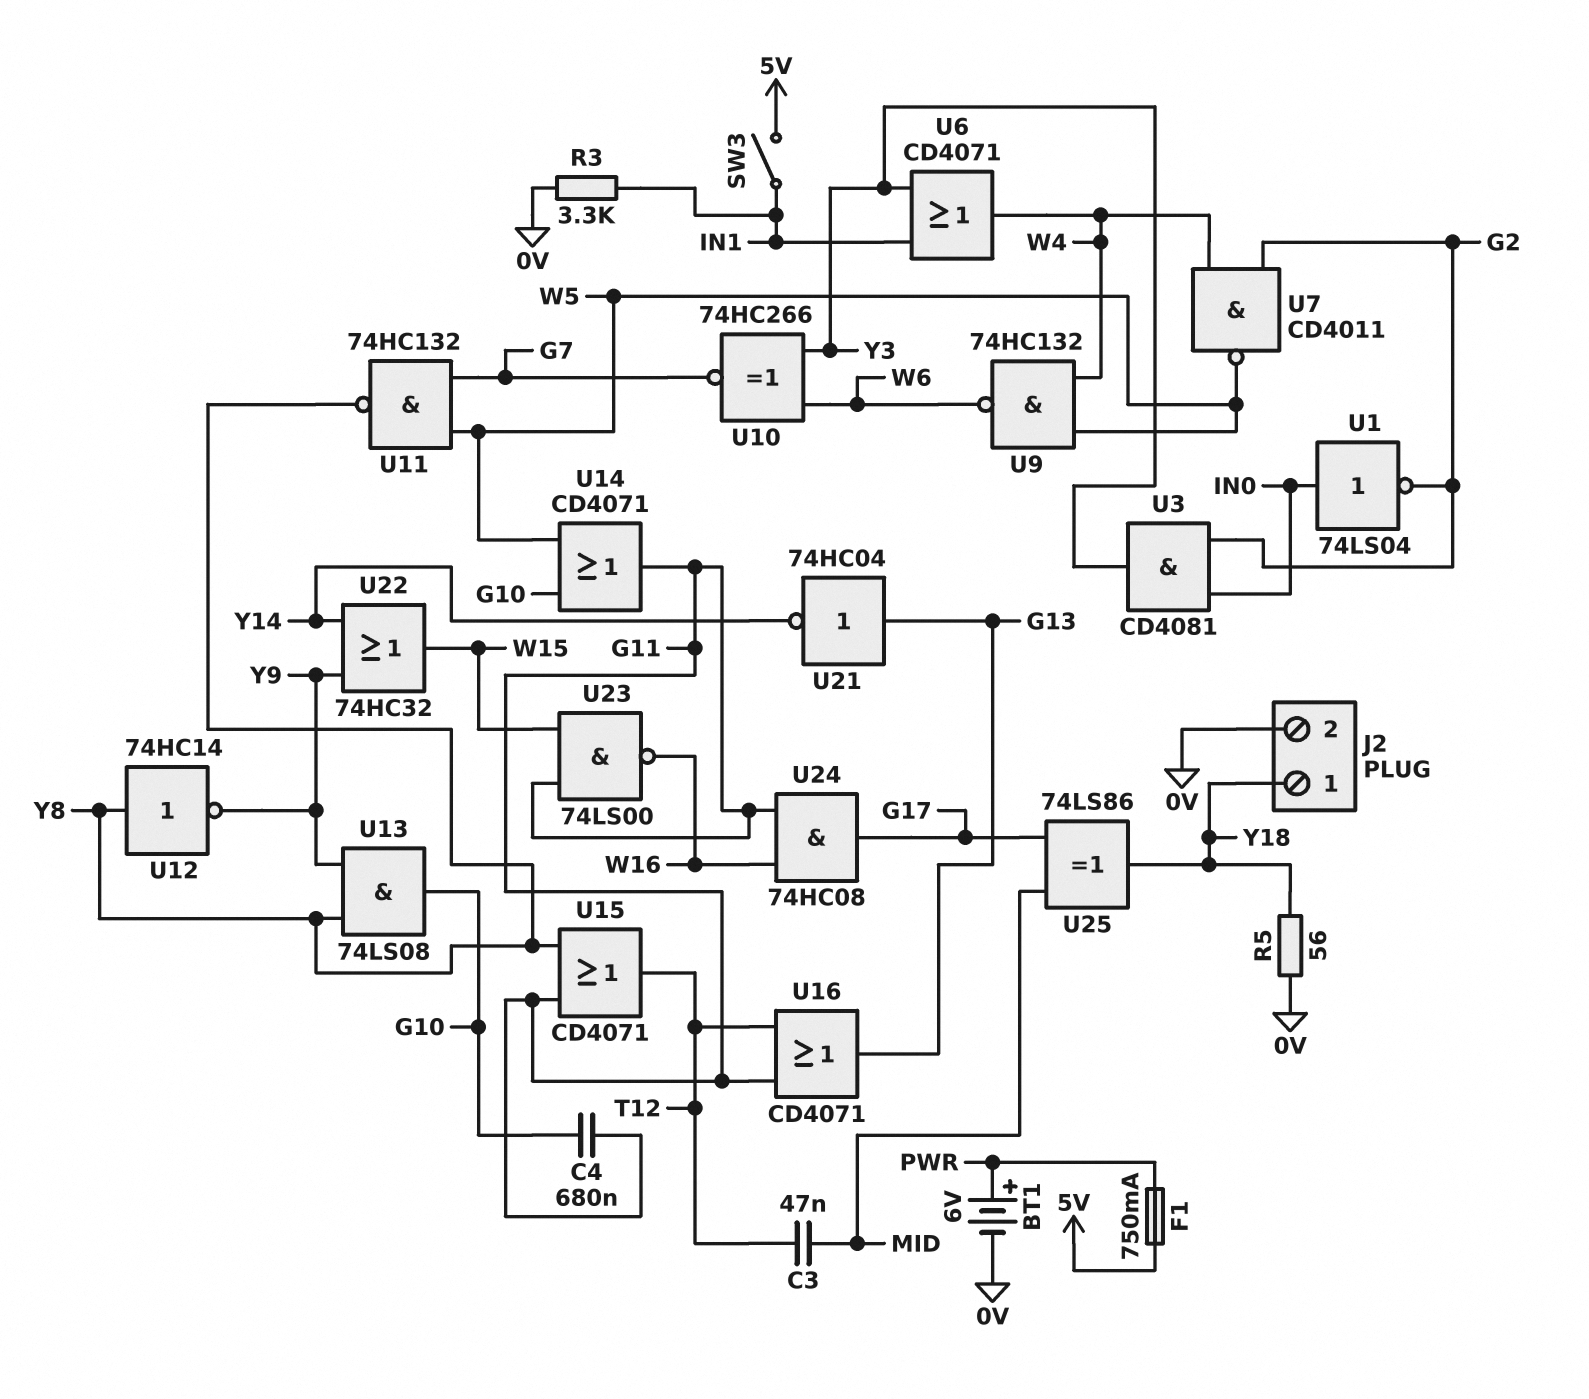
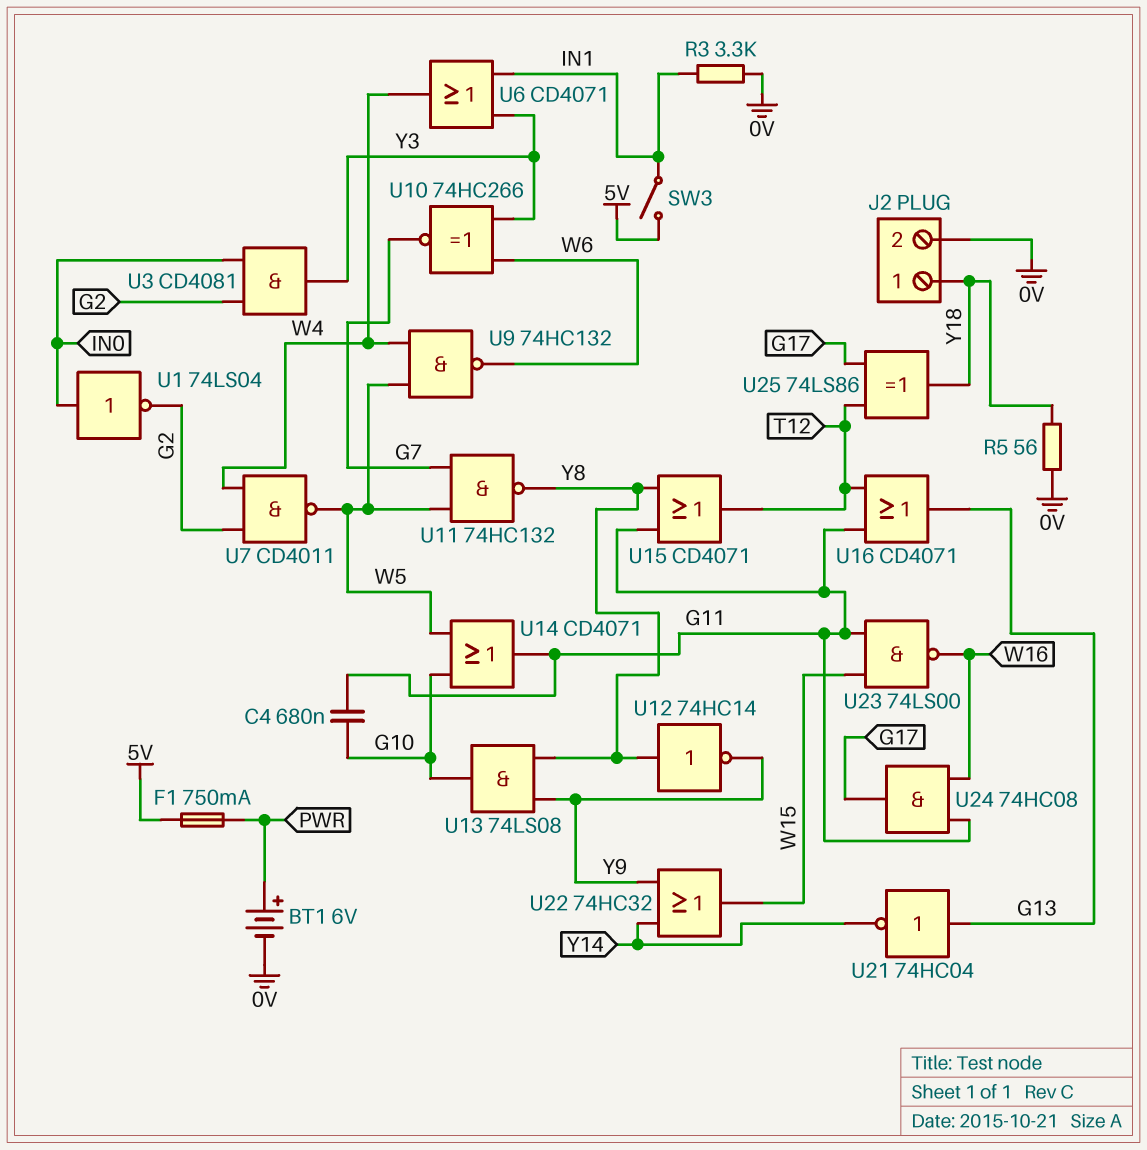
C3: 47nF (MID, T12) -> none
U25: XOR 74LS86 (in G17, in MID, out Y18) -> XOR 74LS86 (in G17, in T12, out Y18)

